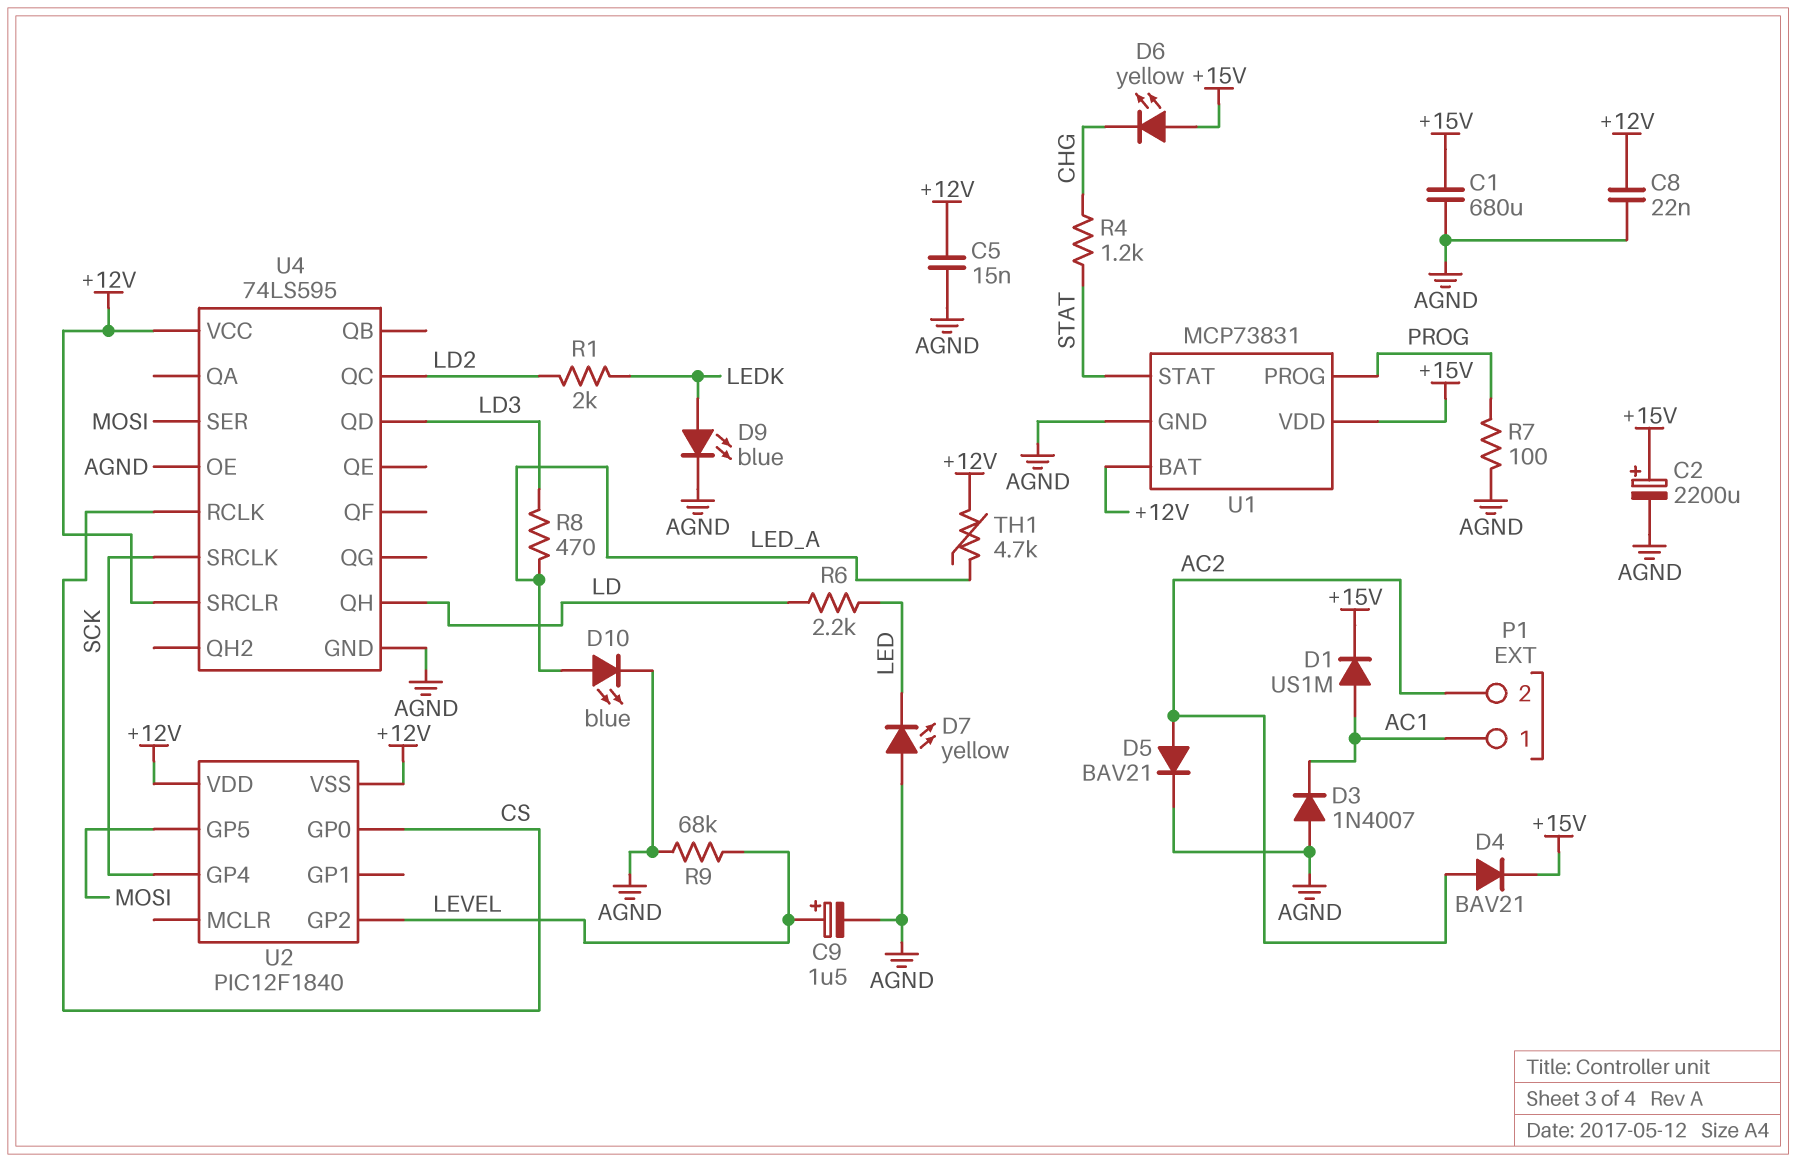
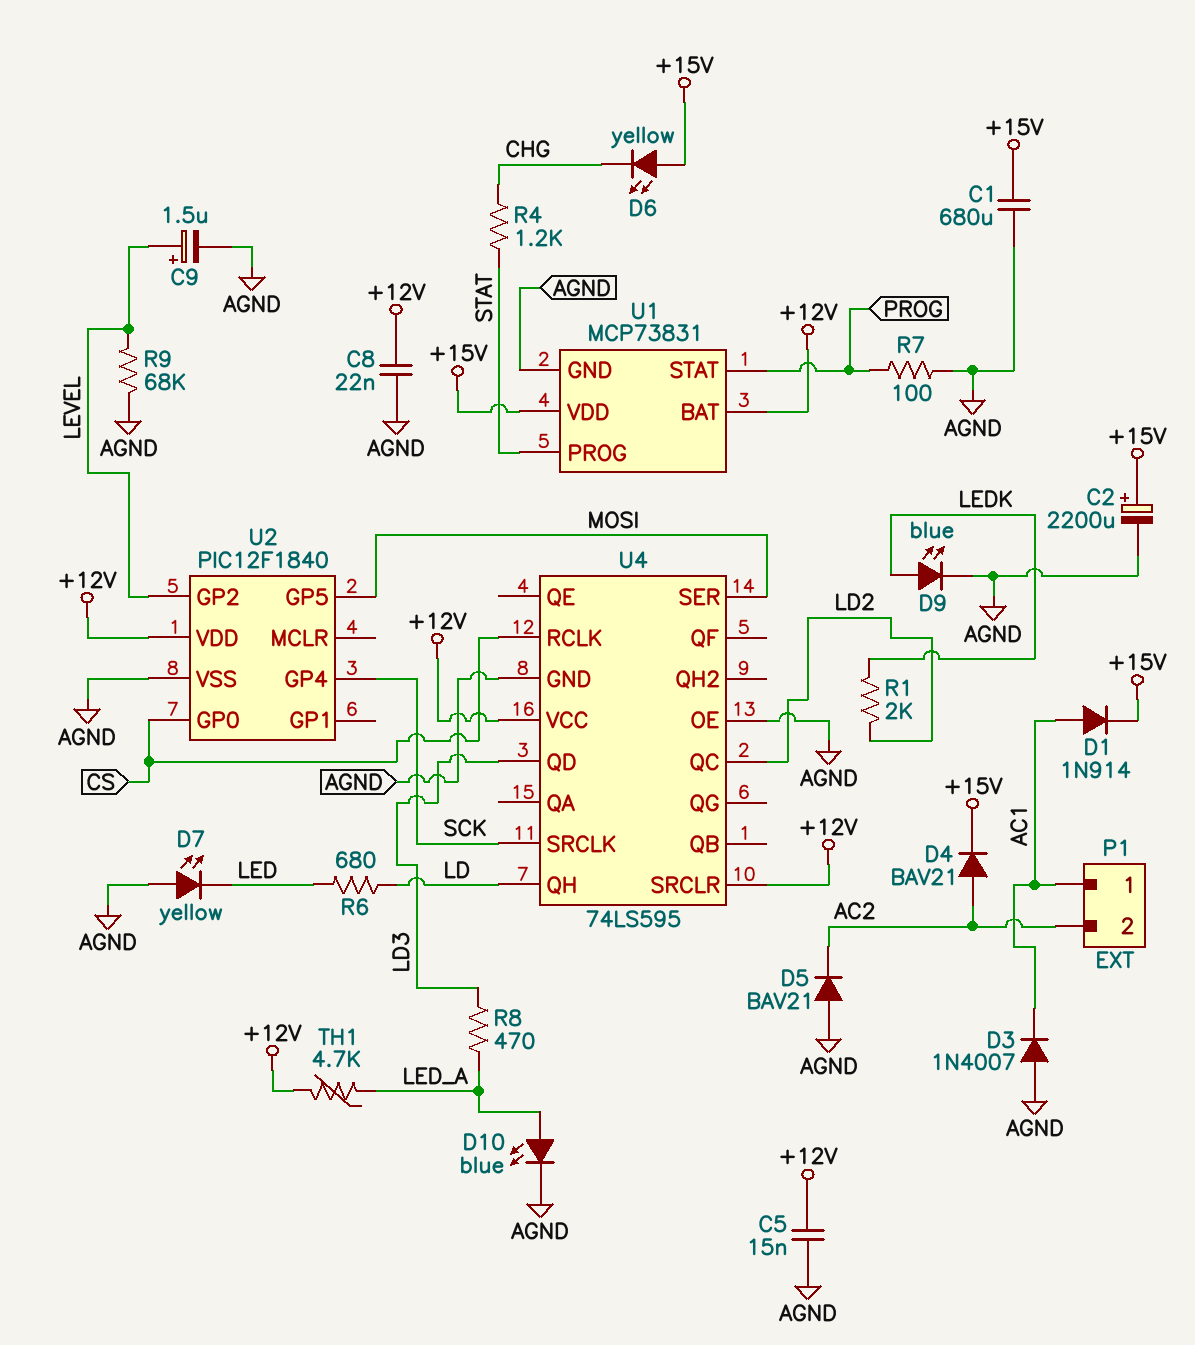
D1: diode US1M (A AC1, K +15V) -> diode 1N914 (A AC1, K +15V)
D5: diode BAV21 (A AC2, K AGND) -> diode BAV21 (A AGND, K AC2)
R6: 2.2k (LD, LED) -> 680 (LD, LED)
U1 pin PROG: PROG -> STAT
U1 pin STAT: STAT -> PROG
U2 pin VSS: +12V -> AGND

